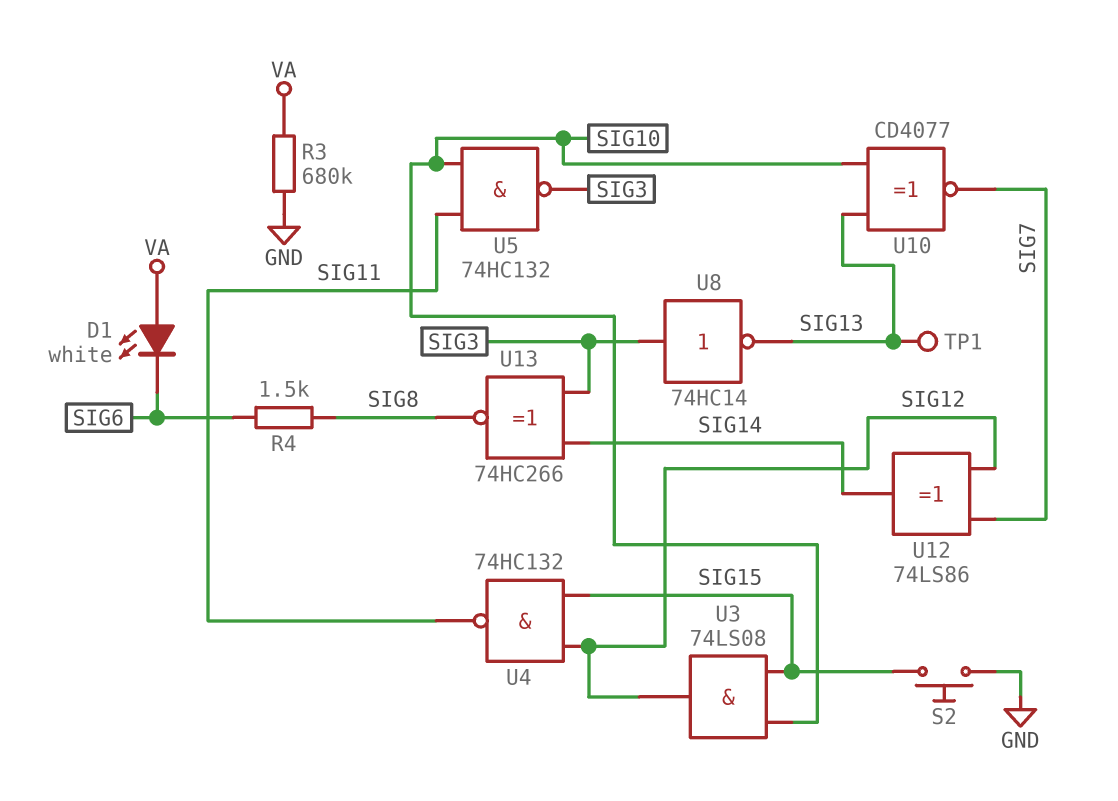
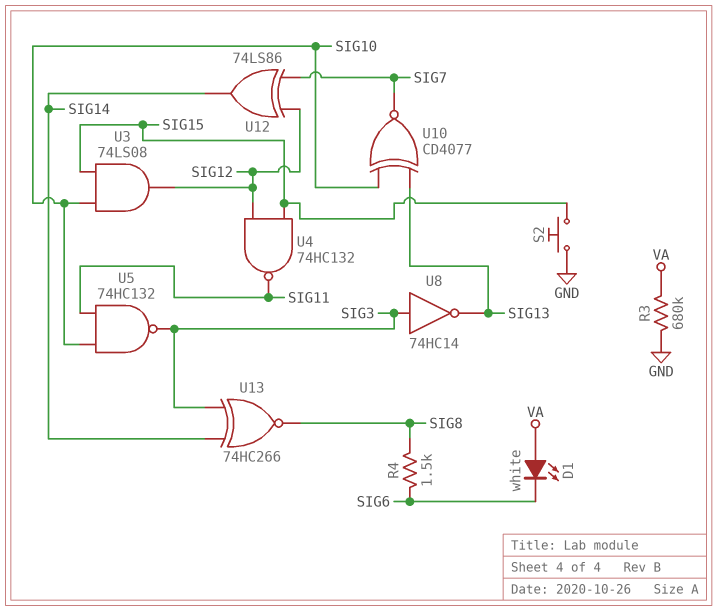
TP1: test point (SIG13) -> none

